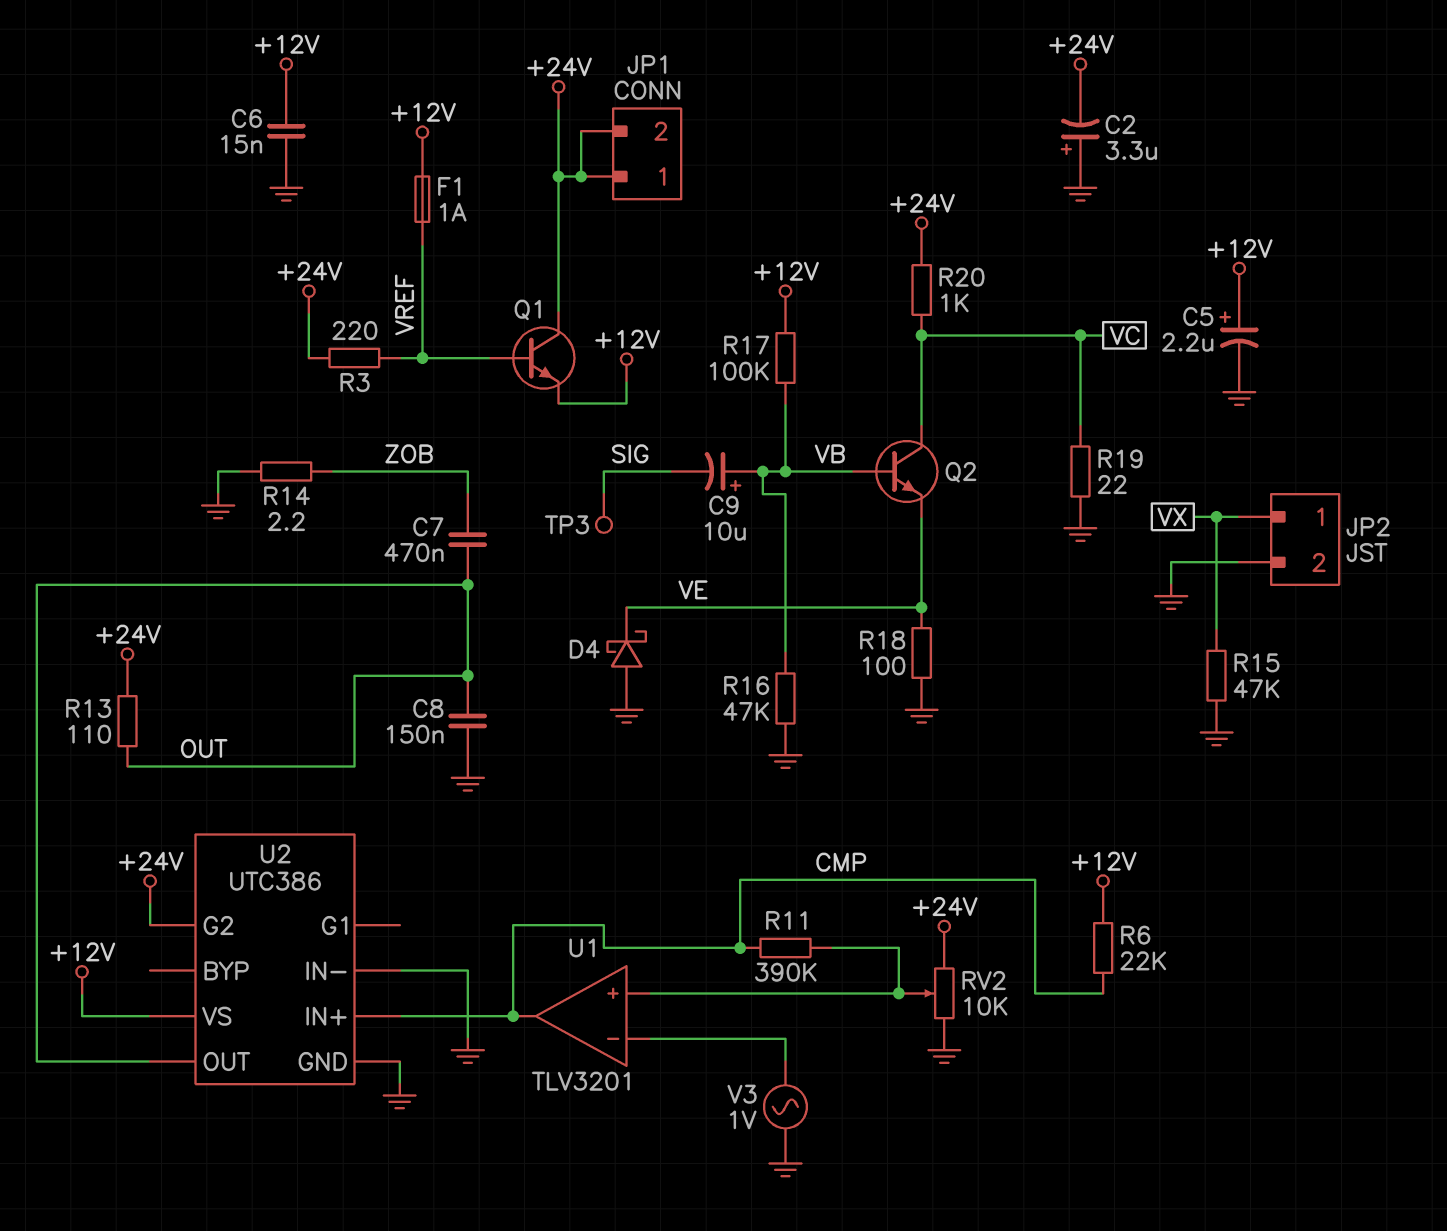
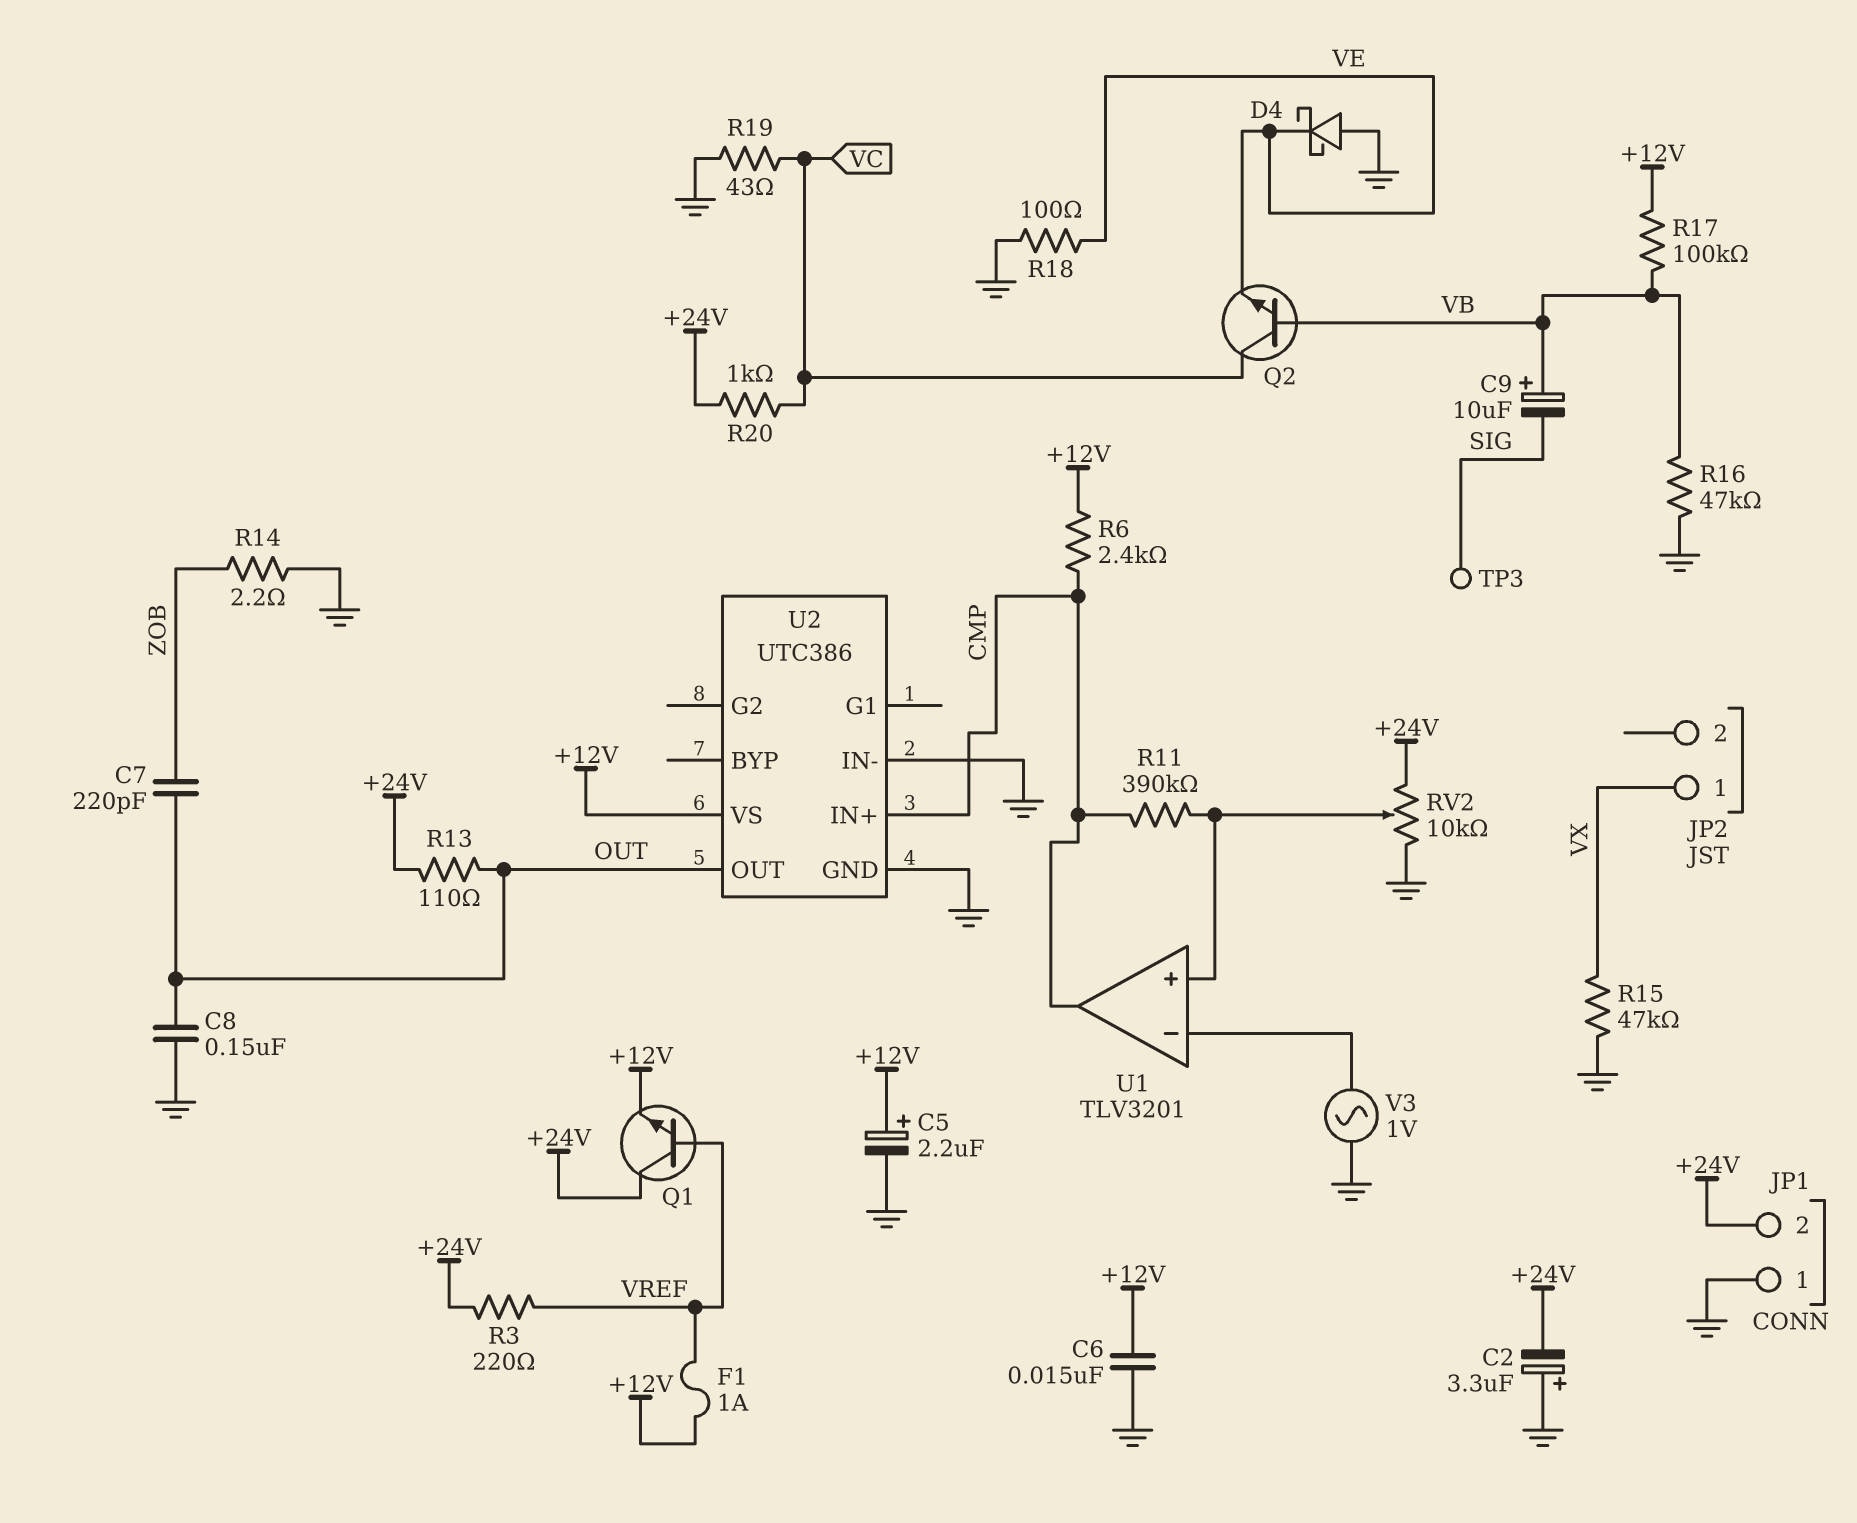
C7: 470nF (OUT, ZOB) -> 220pF (OUT, ZOB)
JP1 pin 1: +24V -> GND
JP2 pin 2: GND -> none
R6: 22k (+12V, CMP) -> 2.4k (+12V, CMP)
R19: 22 (GND, VC) -> 43 (GND, VC)
U2 pin G2: +24V -> none

